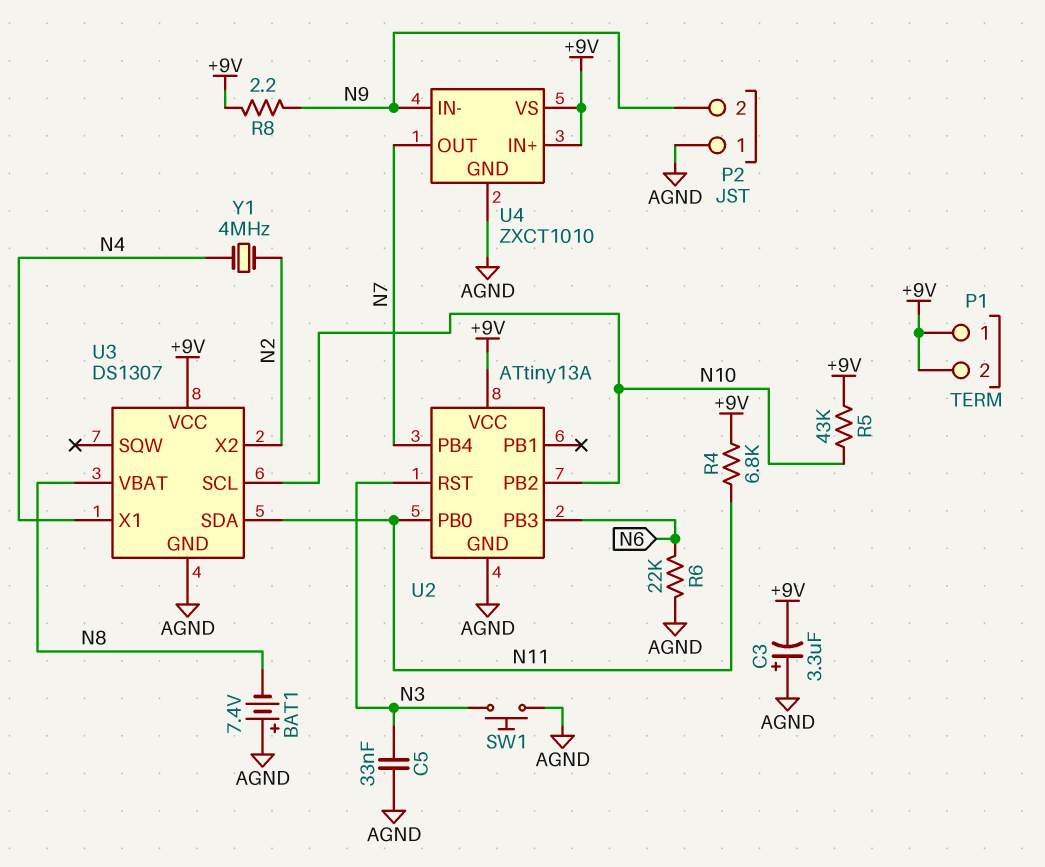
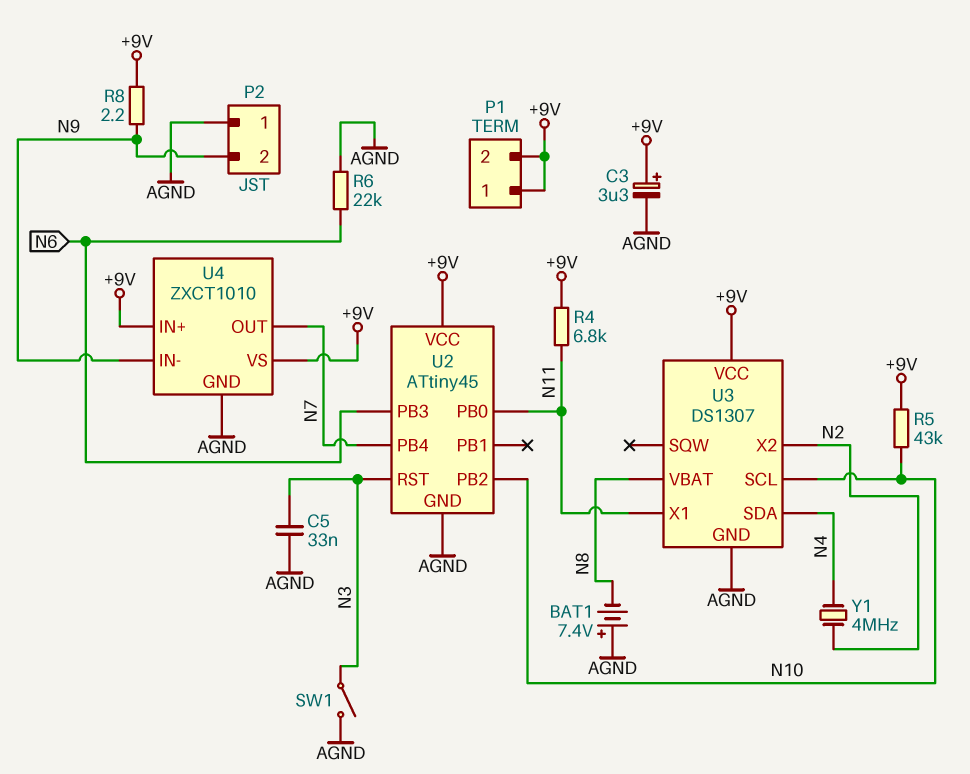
C3: 3.3uF (plus AGND, minus +9V) -> 3.3uF (plus +9V, minus AGND)
SW1: button (AGND, N3) -> switch (AGND, N3)
U2: ATtiny13A -> ATtiny45
U3 pin SDA: N11 -> N4
U3 pin X1: N4 -> N11

